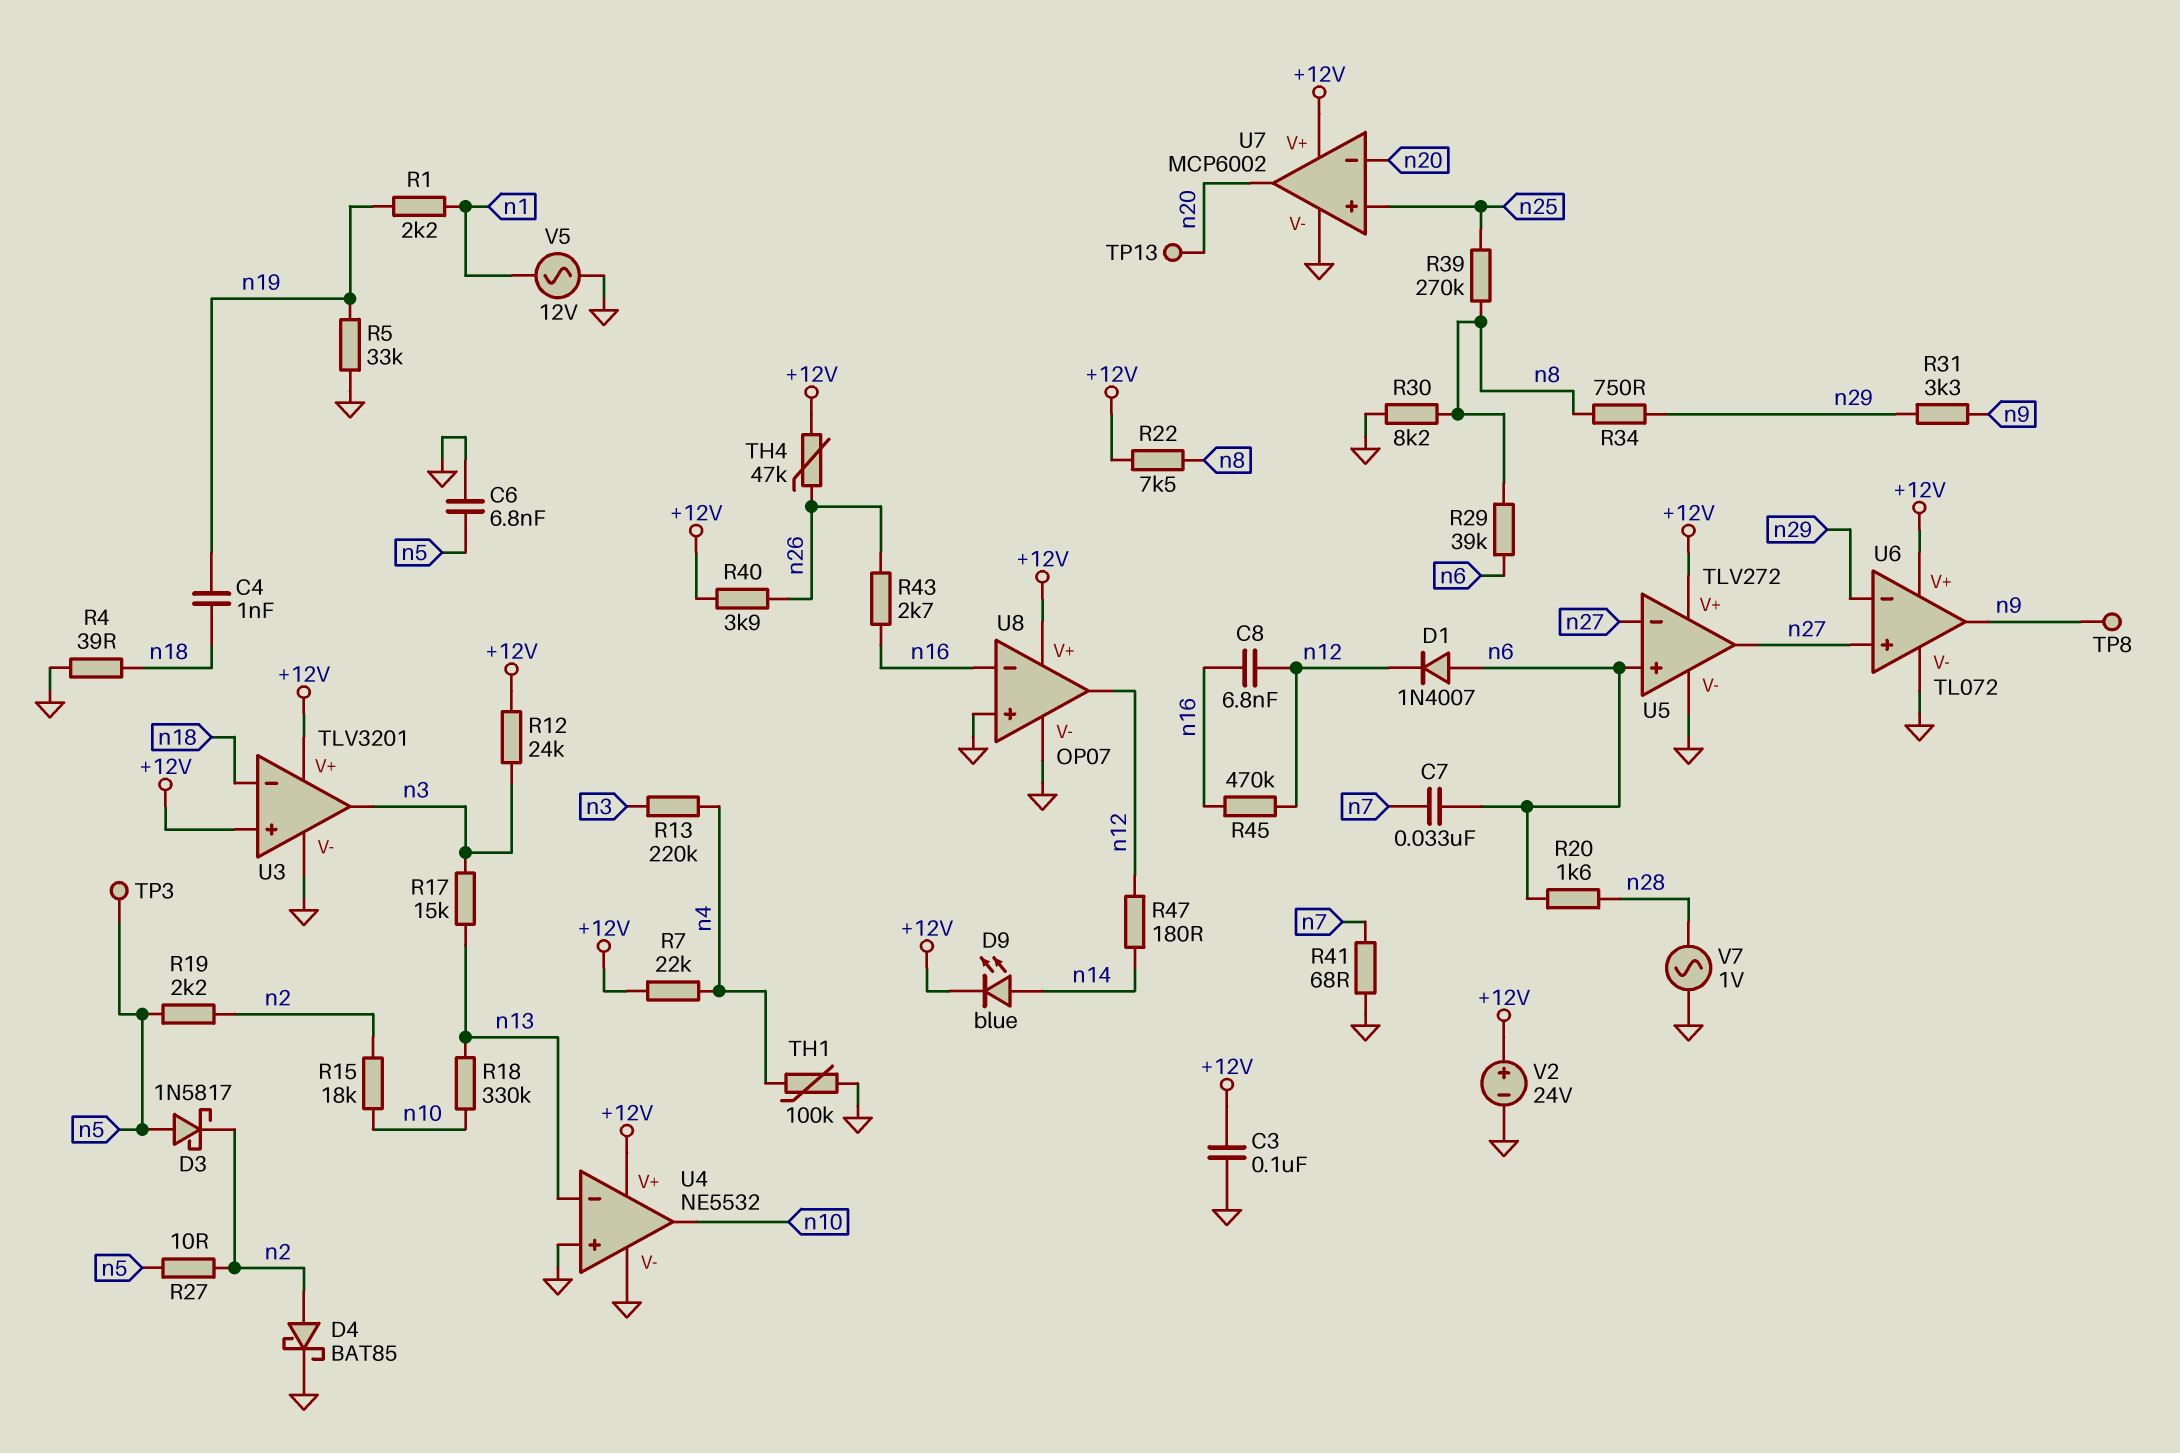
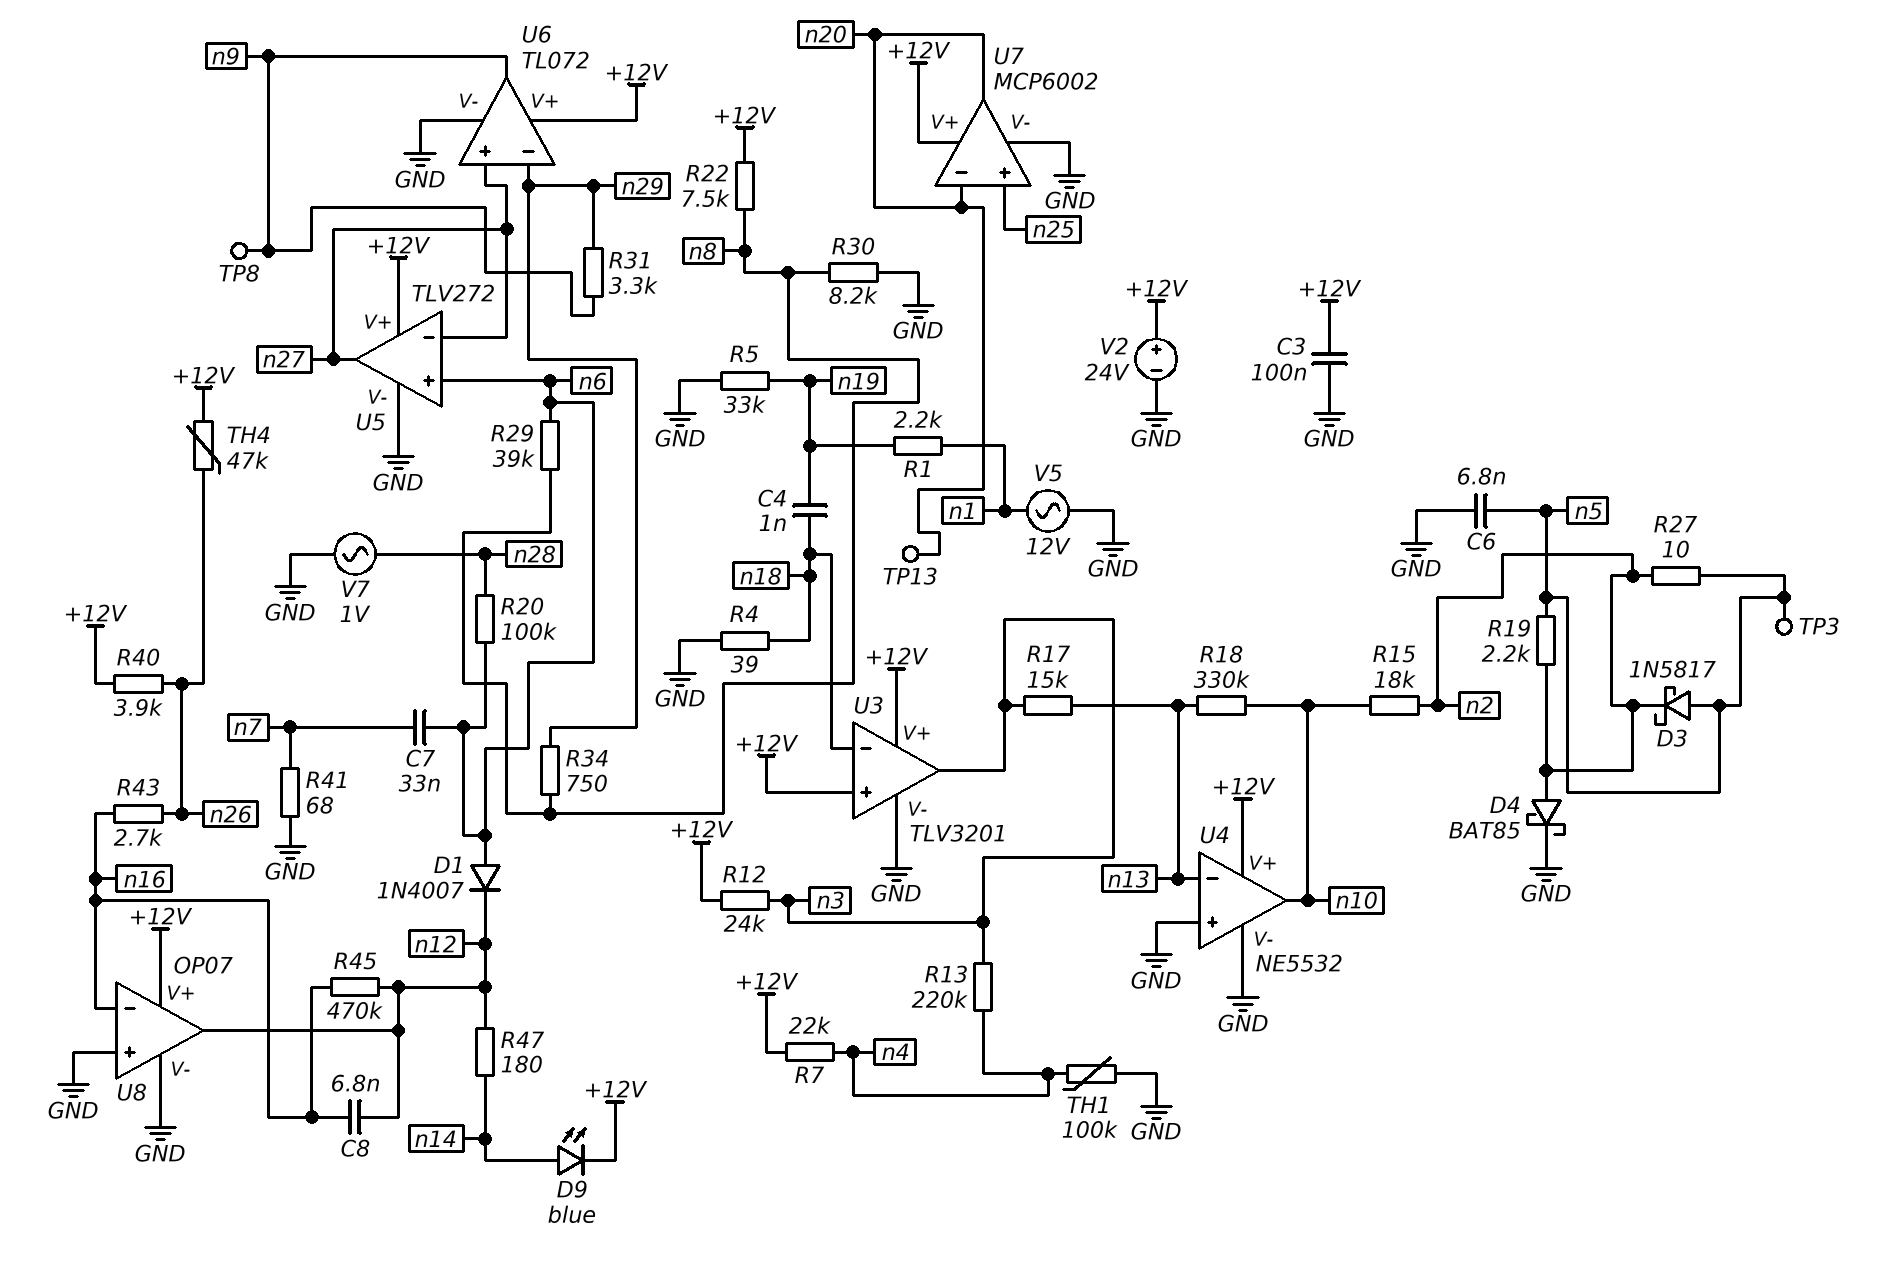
R20: 1.6k (n6, n28) -> 100k (n6, n28)
R39: 270k (n8, n25) -> none

